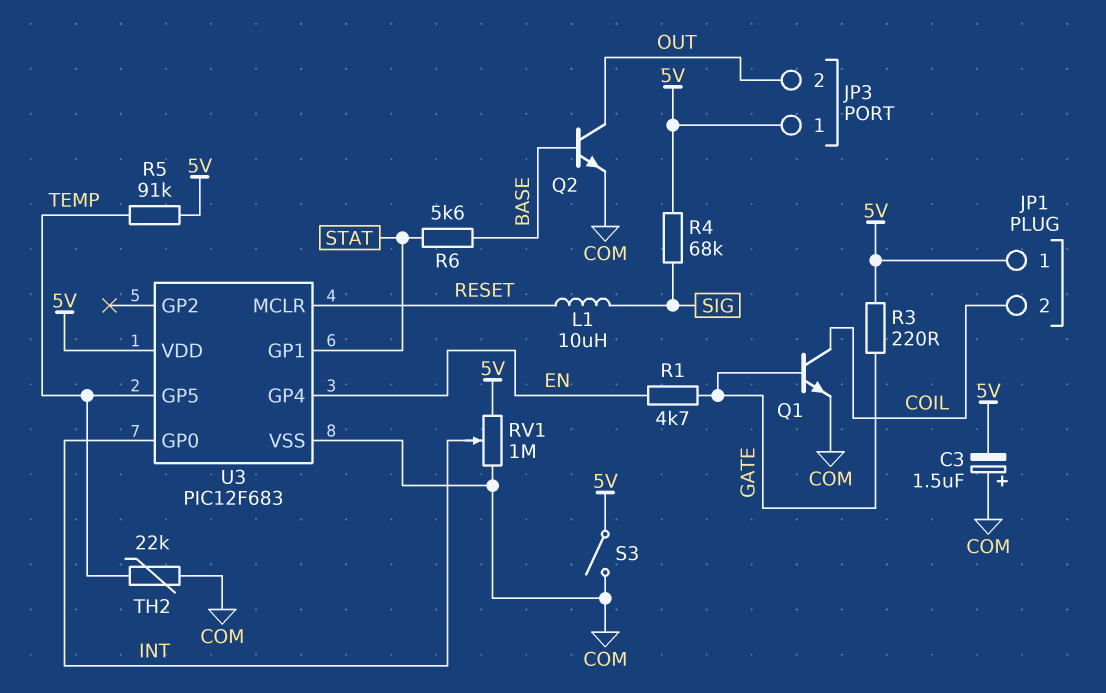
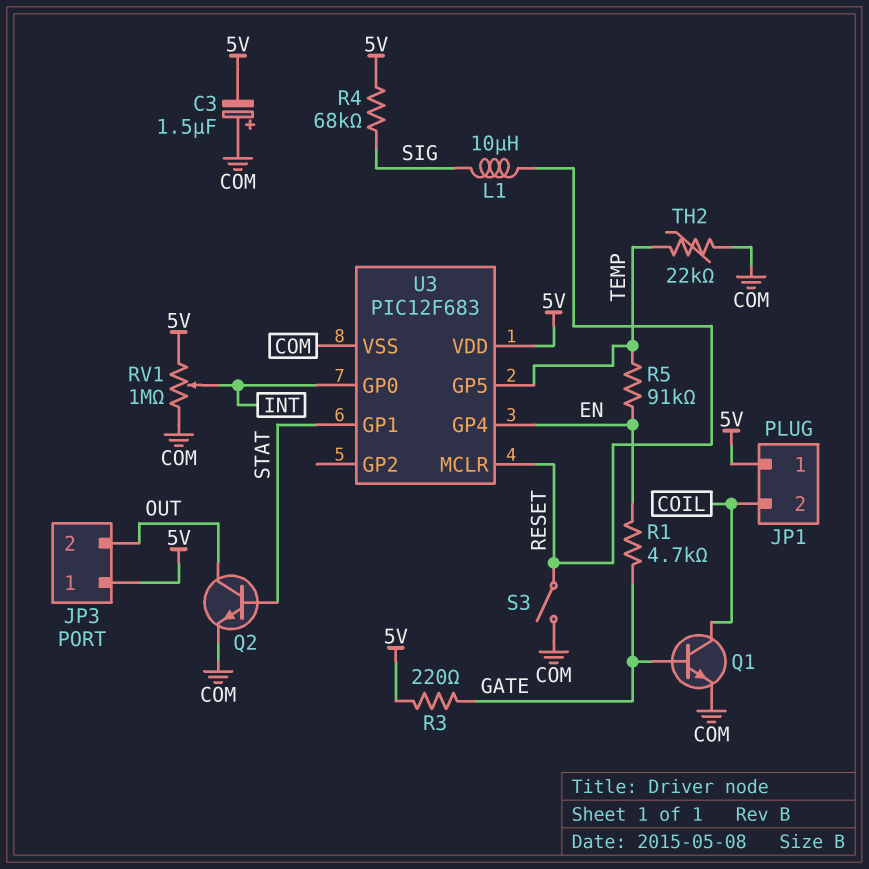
Q2: NPN (B BASE, C OUT, E COM) -> NPN (B STAT, C OUT, E COM)
R5: 91k (5V, TEMP) -> 91k (EN, TEMP)
R6: 5.6k (BASE, STAT) -> none
S3: switch (5V, COM) -> switch (COM, RESET)

